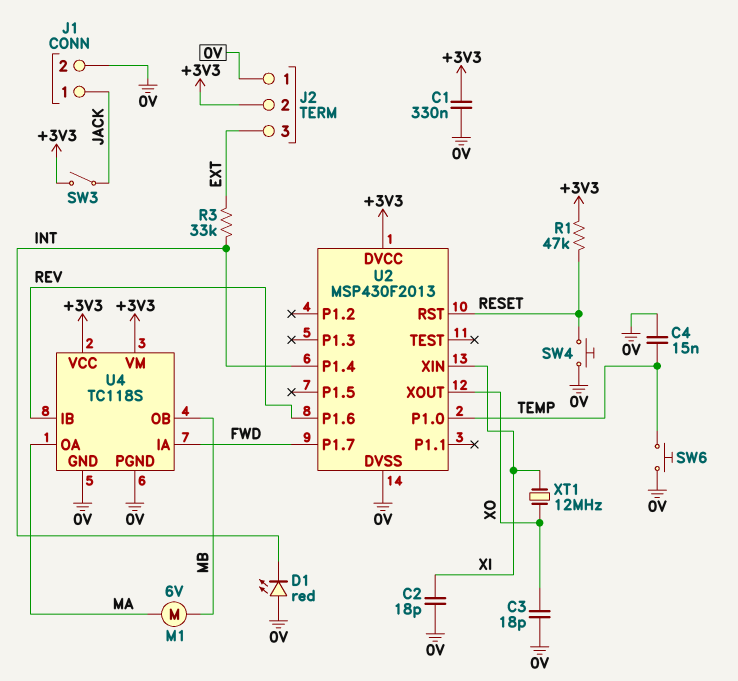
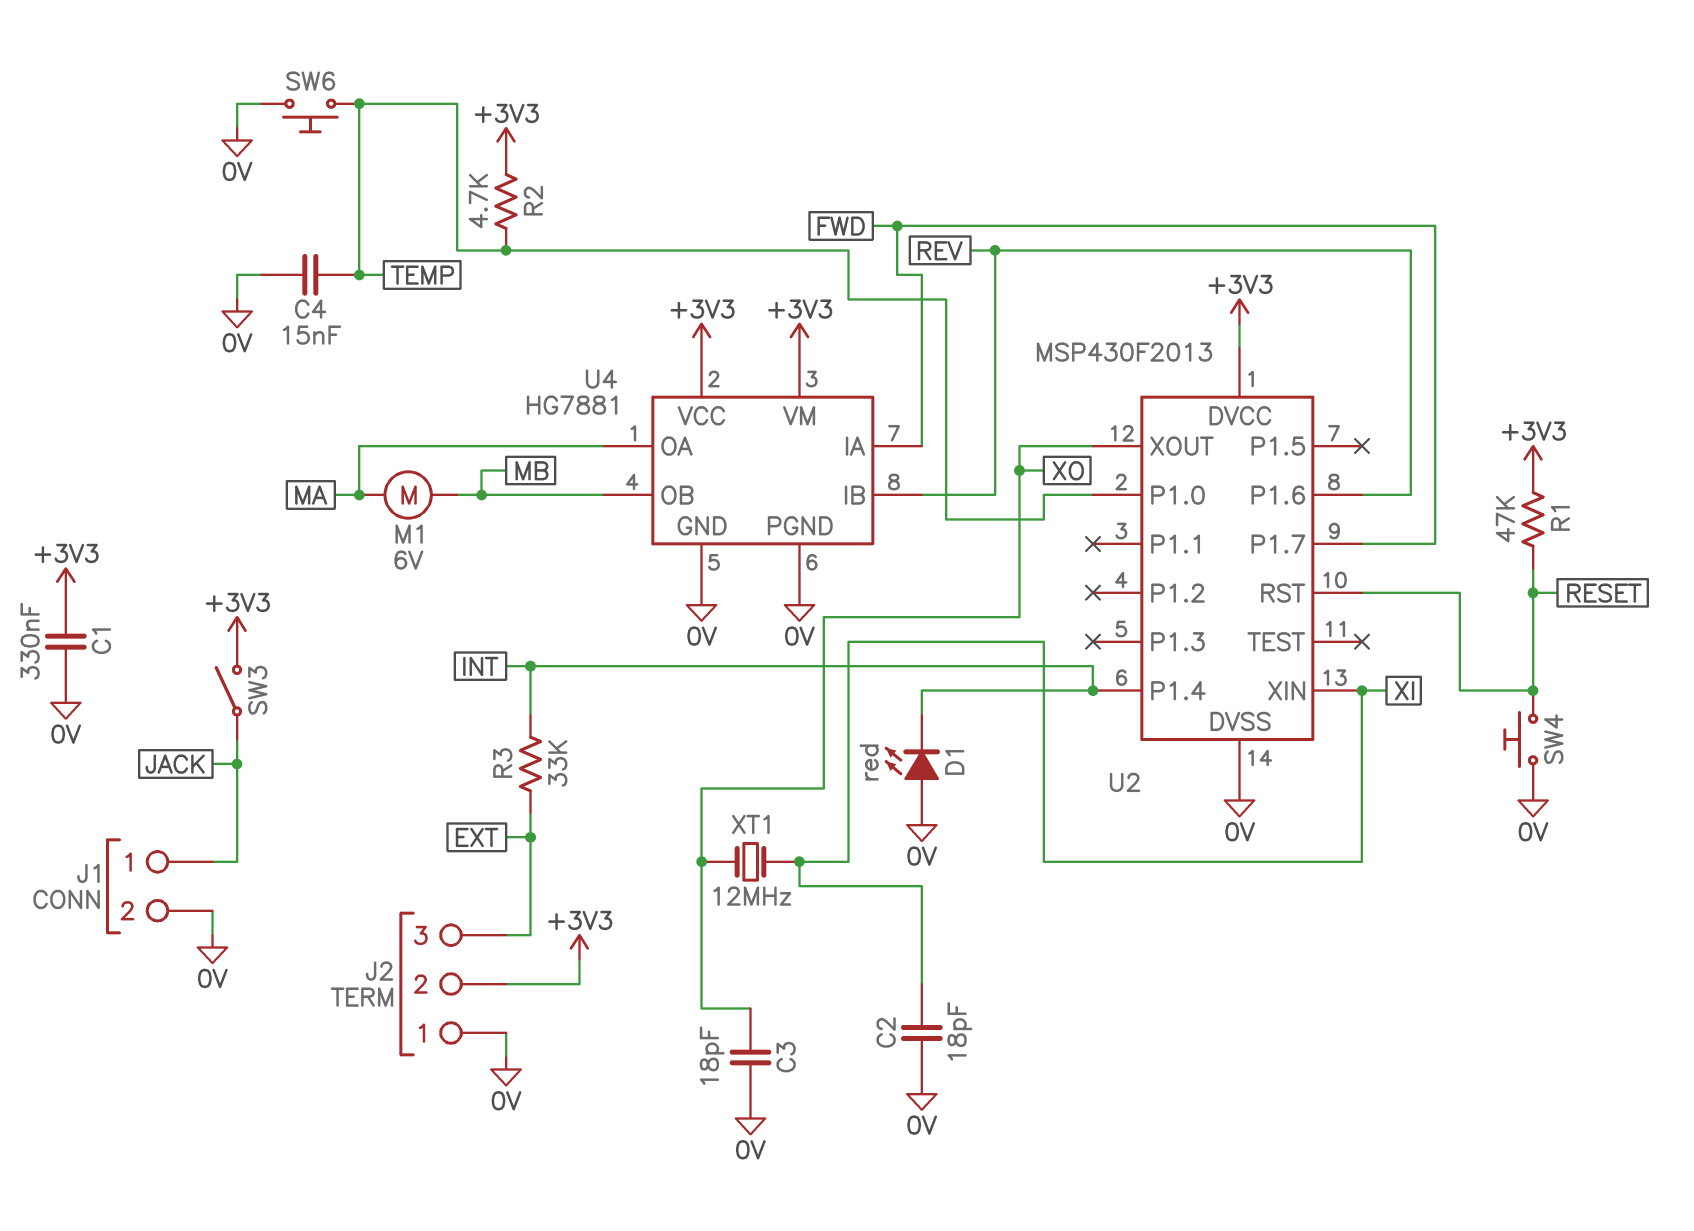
R2: none -> 4.7k (+3V3, TEMP)
U4: TC118S -> HG7881

